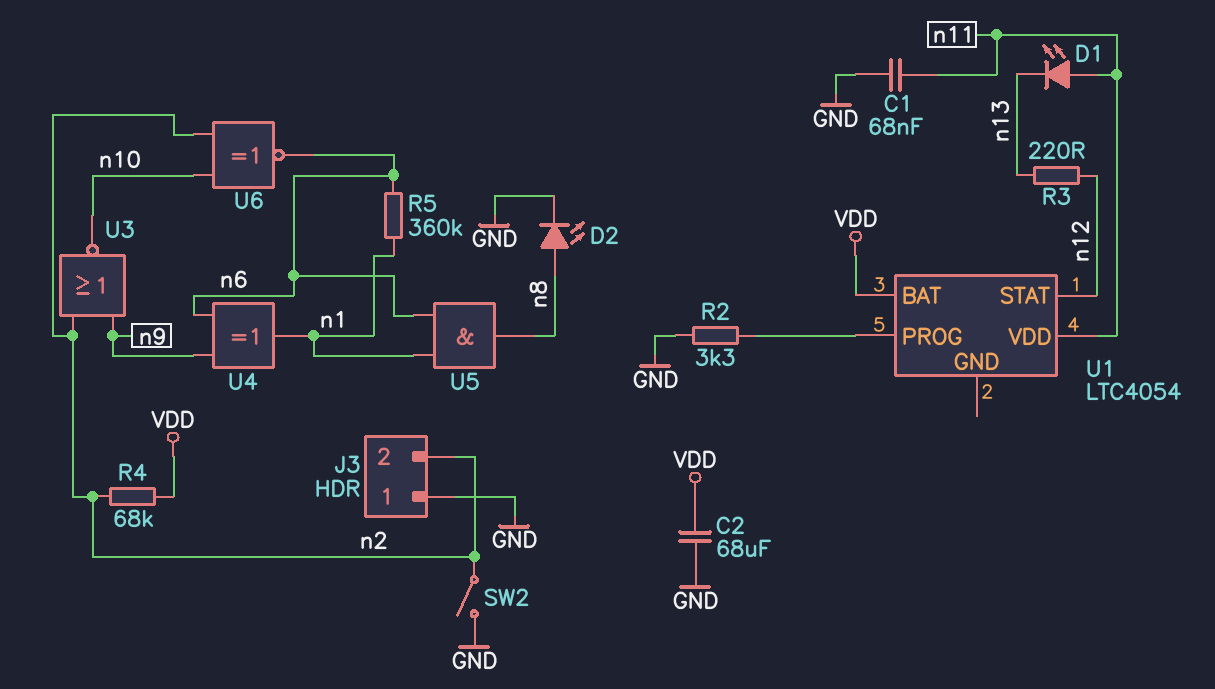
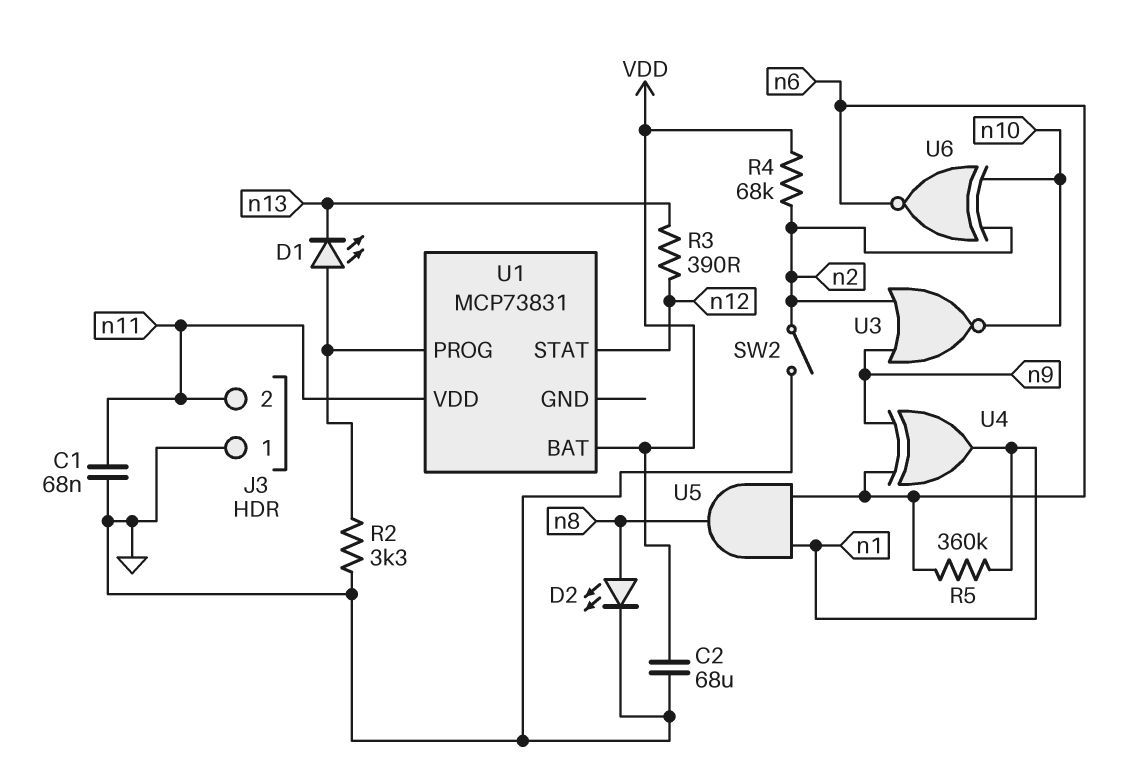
D1: LED (A n11, K n13) -> LED (A U1/PROG, K n13)
J3 pin 2: n2 -> n11
R3: 220 (n12, n13) -> 390 (n12, n13)
U1: LTC4054 -> MCP73831

